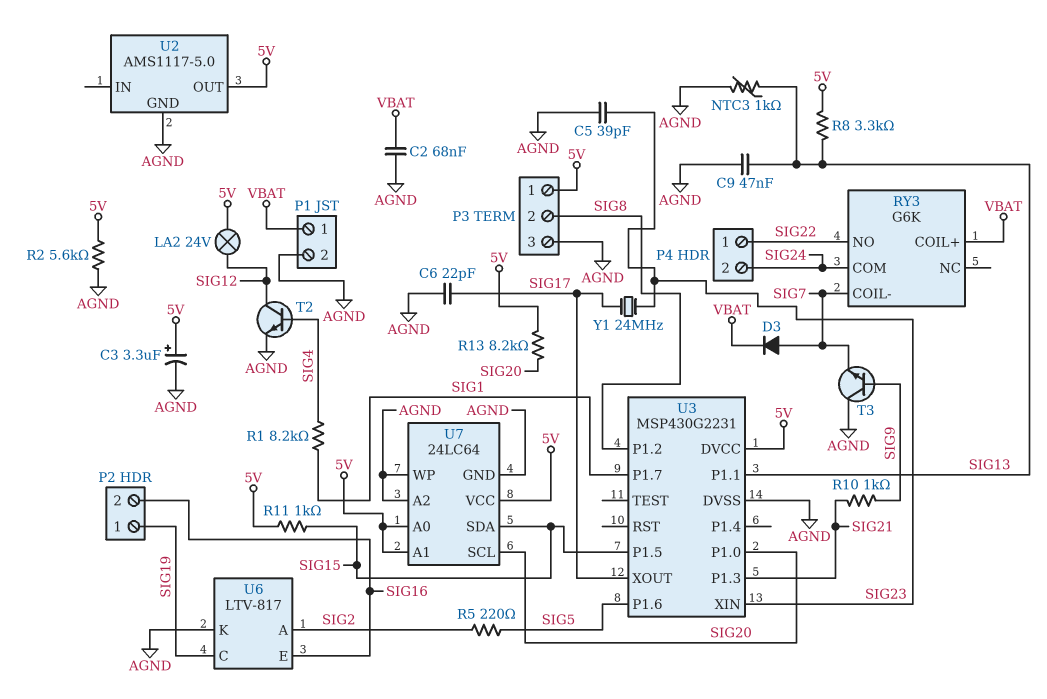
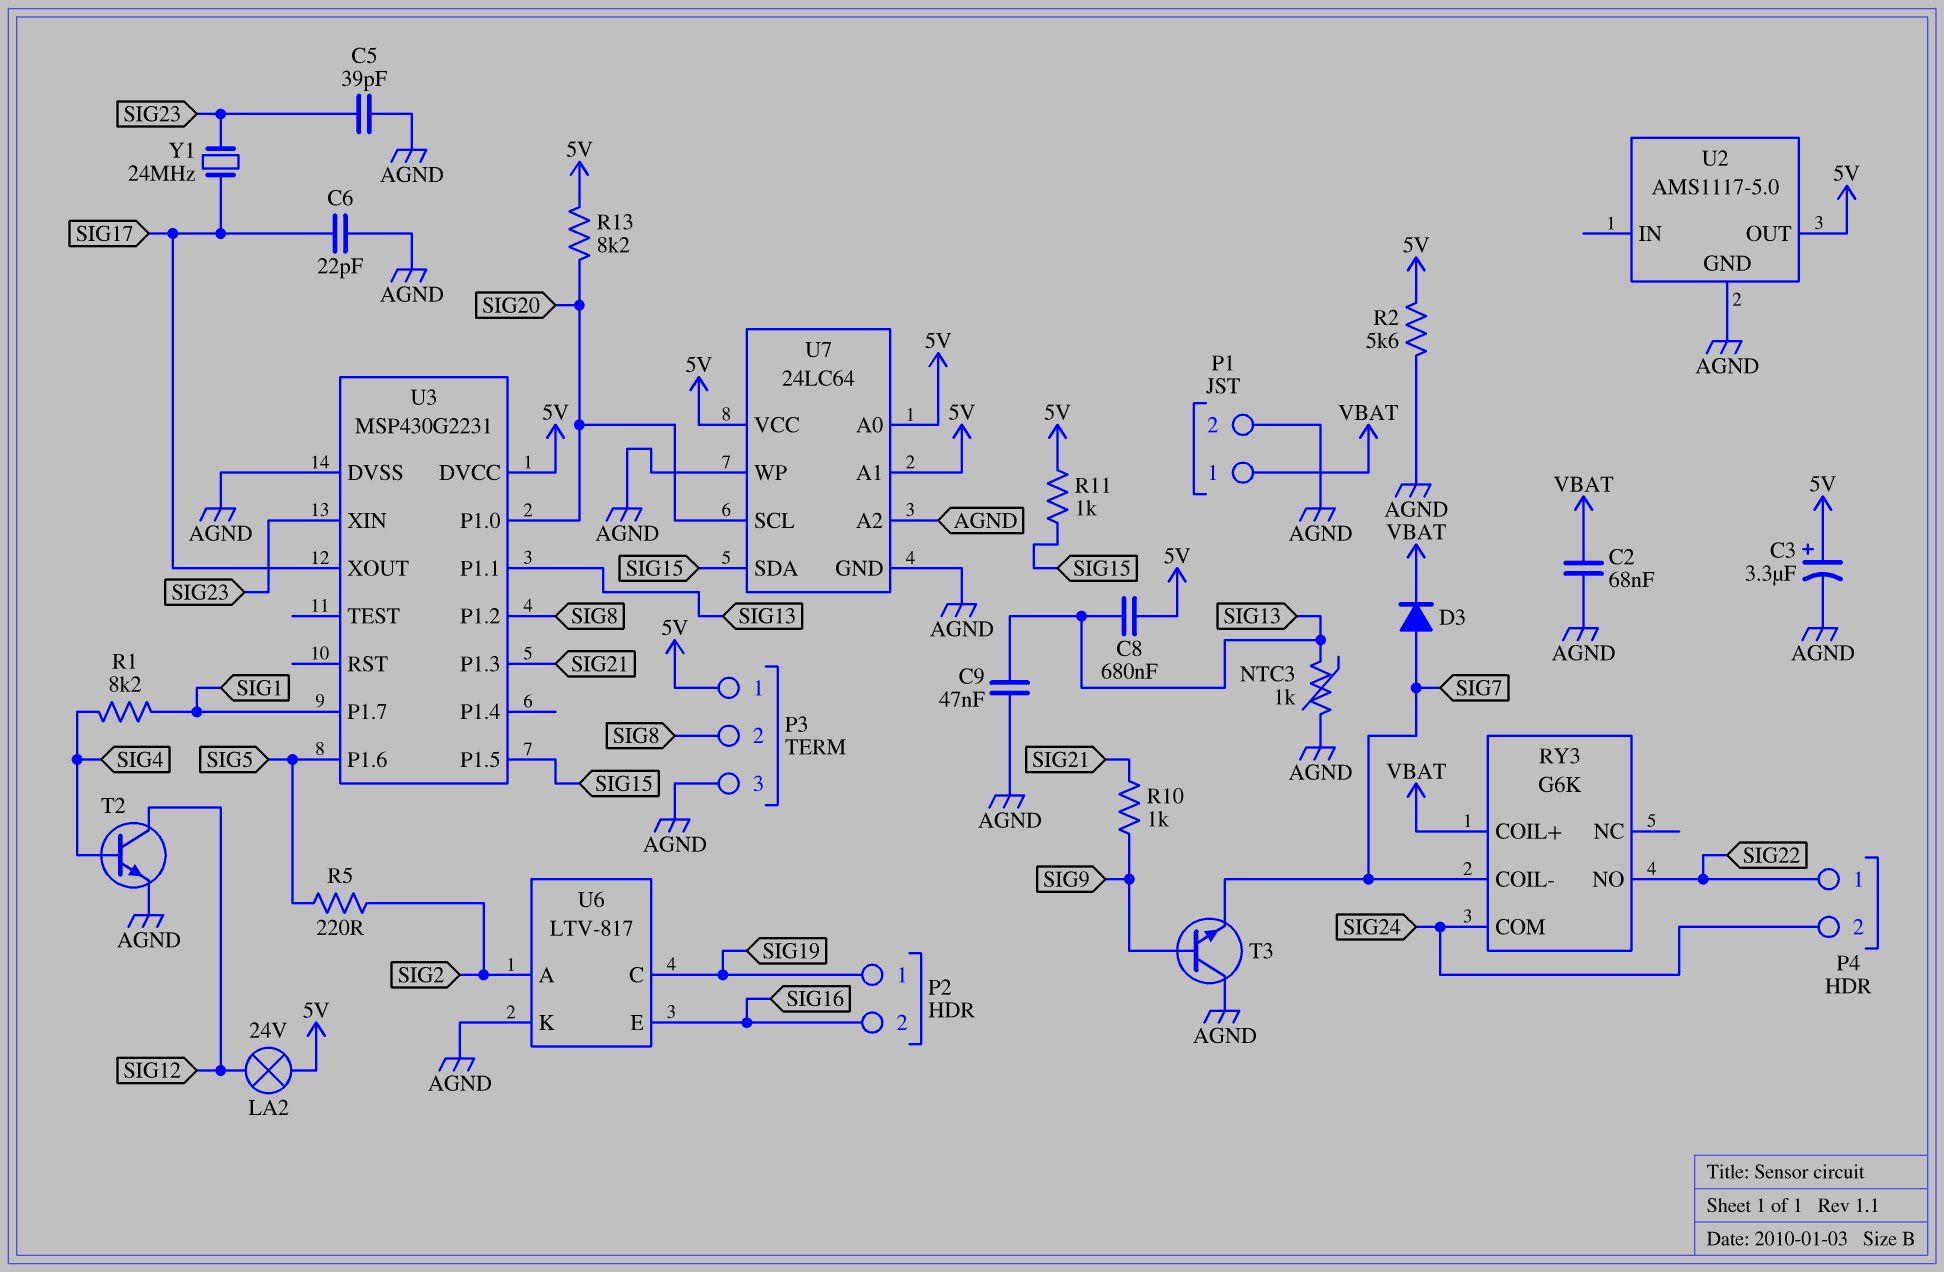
C8: none -> 680nF (5V, SIG13)
R8: 3.3k (5V, SIG13) -> none

